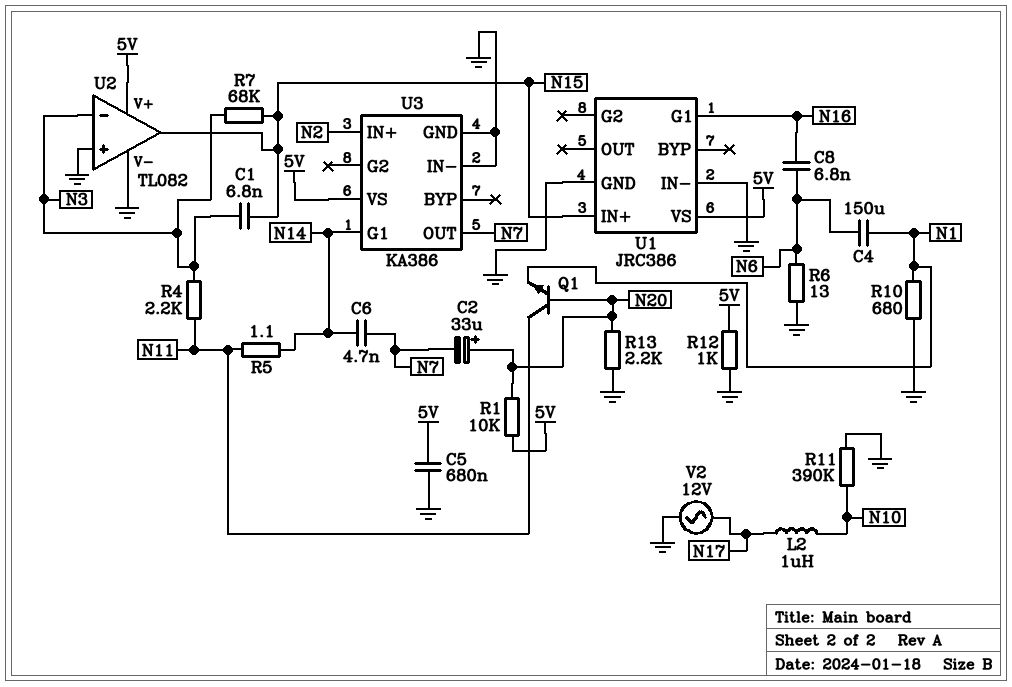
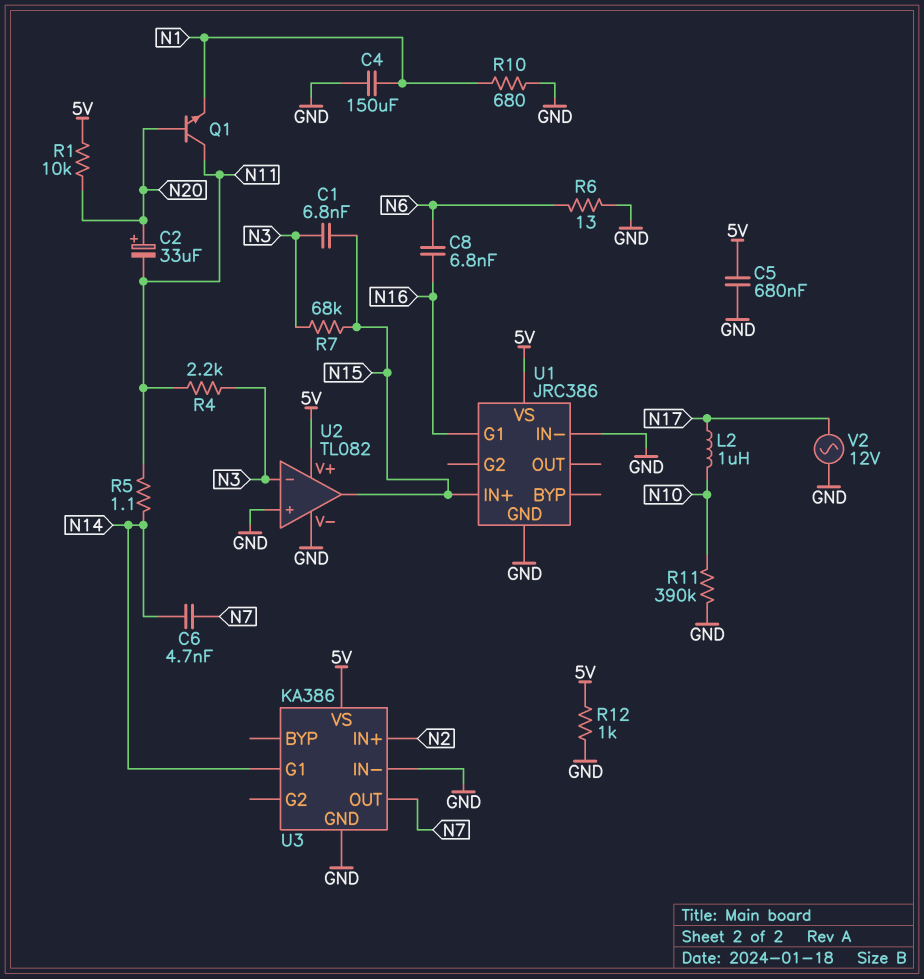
C2: 33uF (plus N20, minus N7) -> 33uF (plus N20, minus N11)
C4: 150uF (N1, N6) -> 150uF (GND, N1)
R13: 2.2k (GND, N20) -> none

